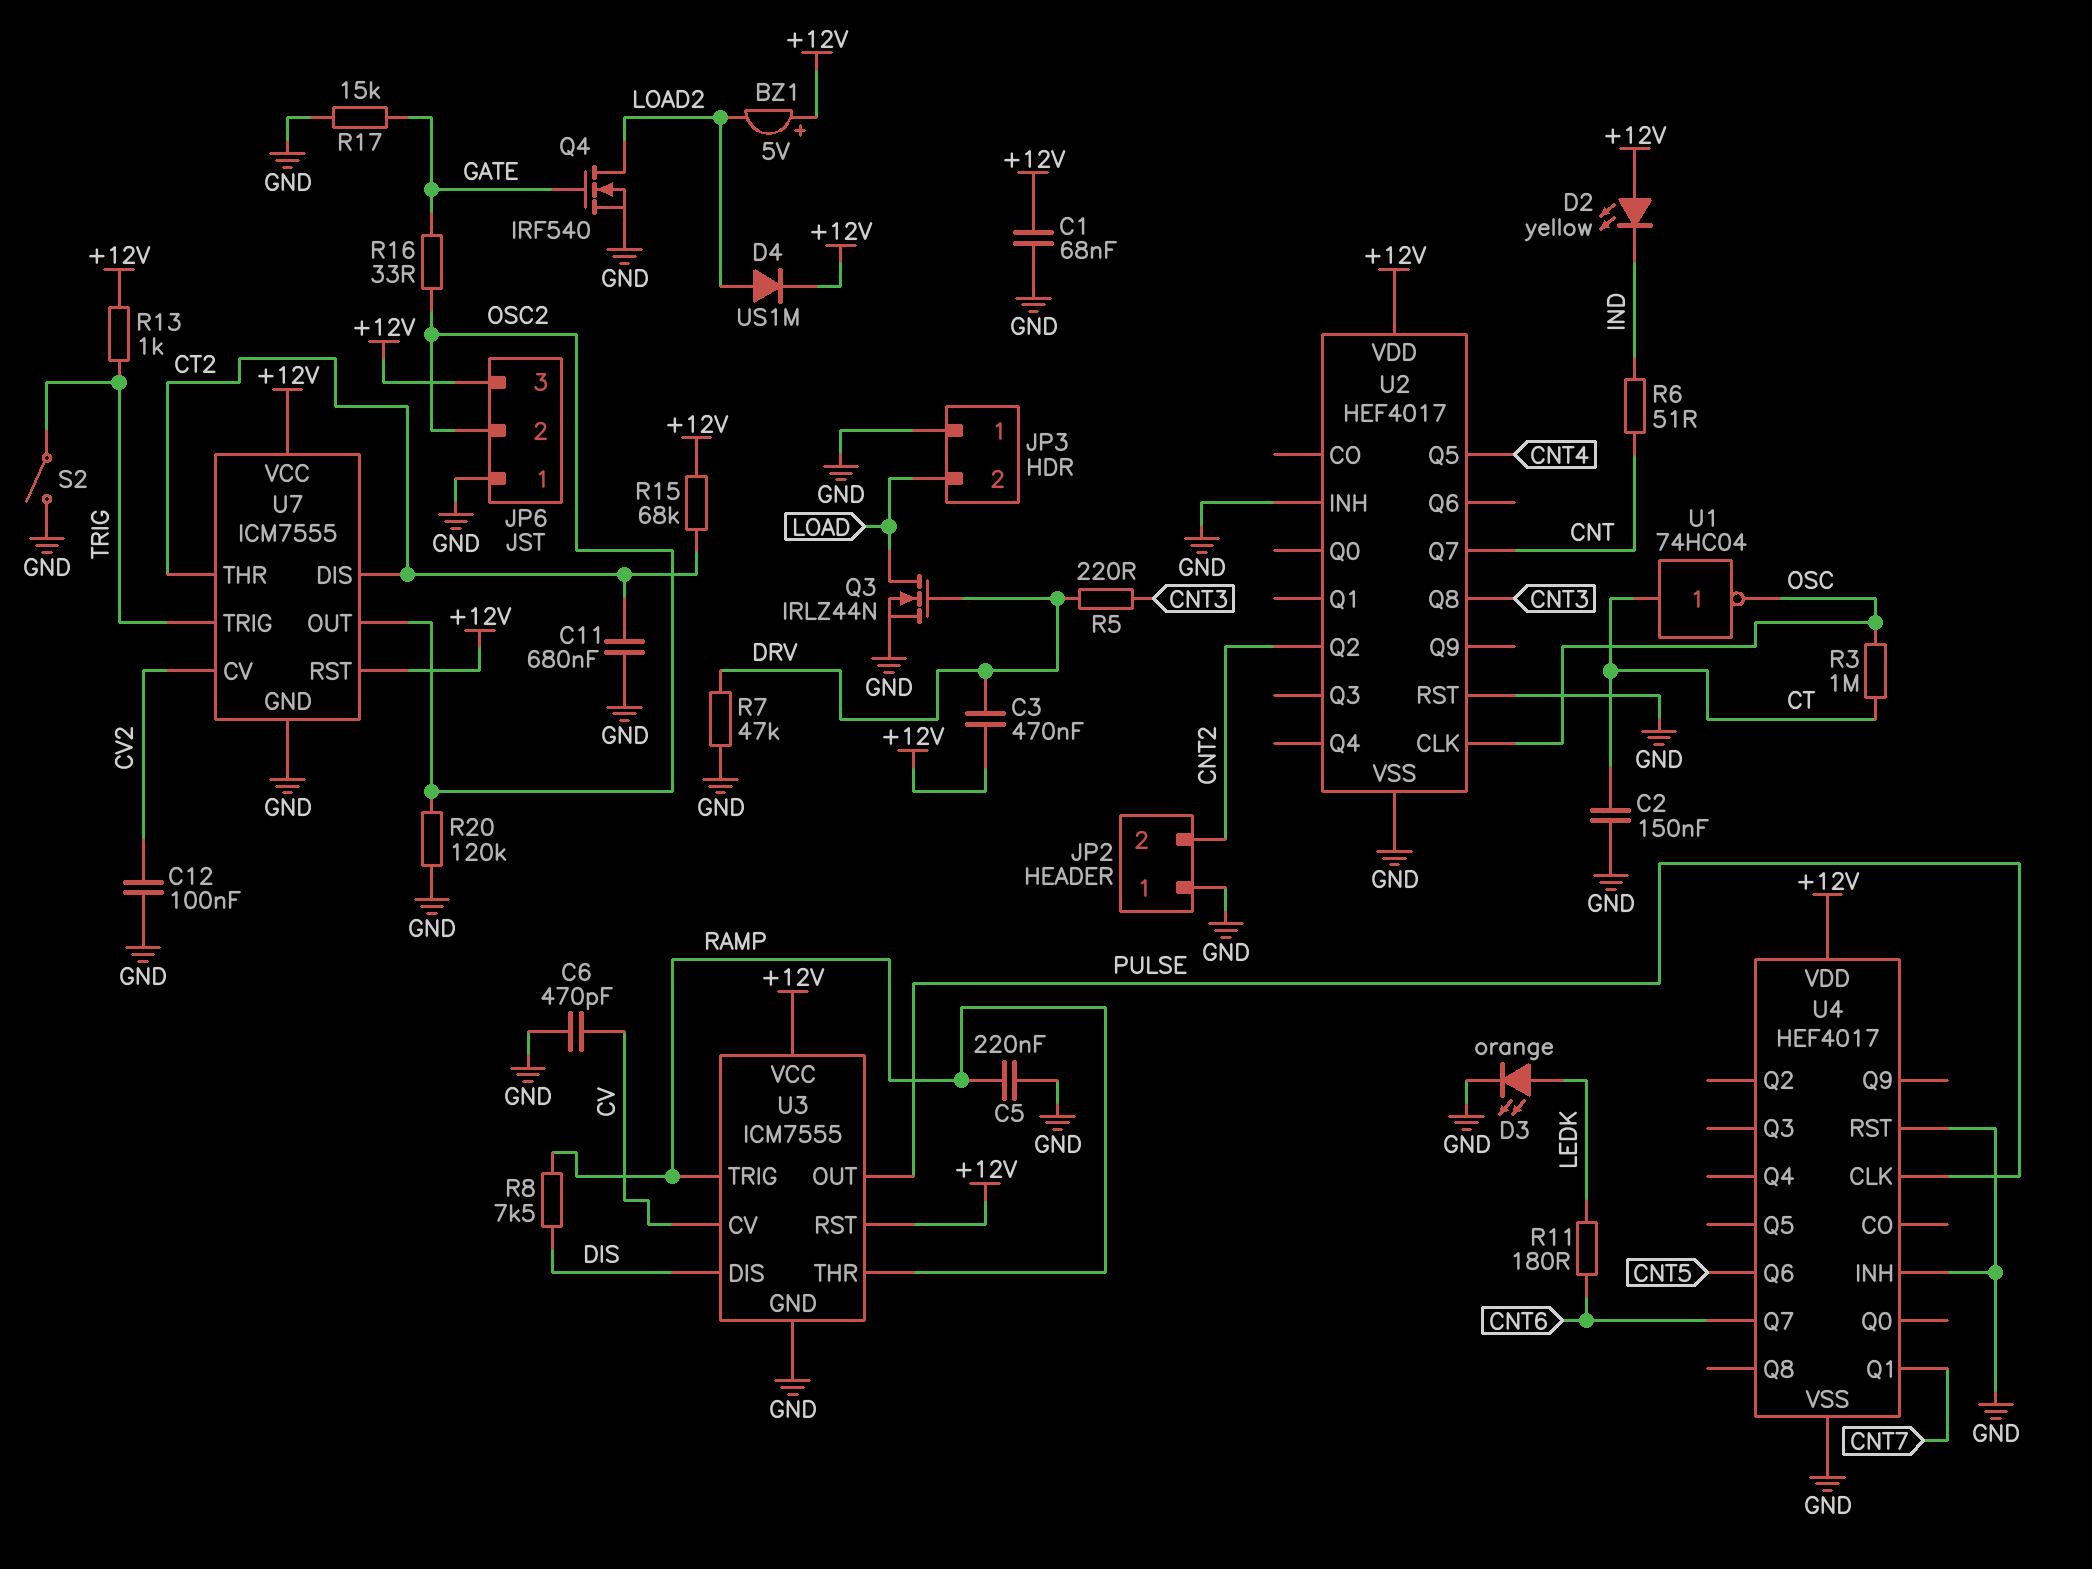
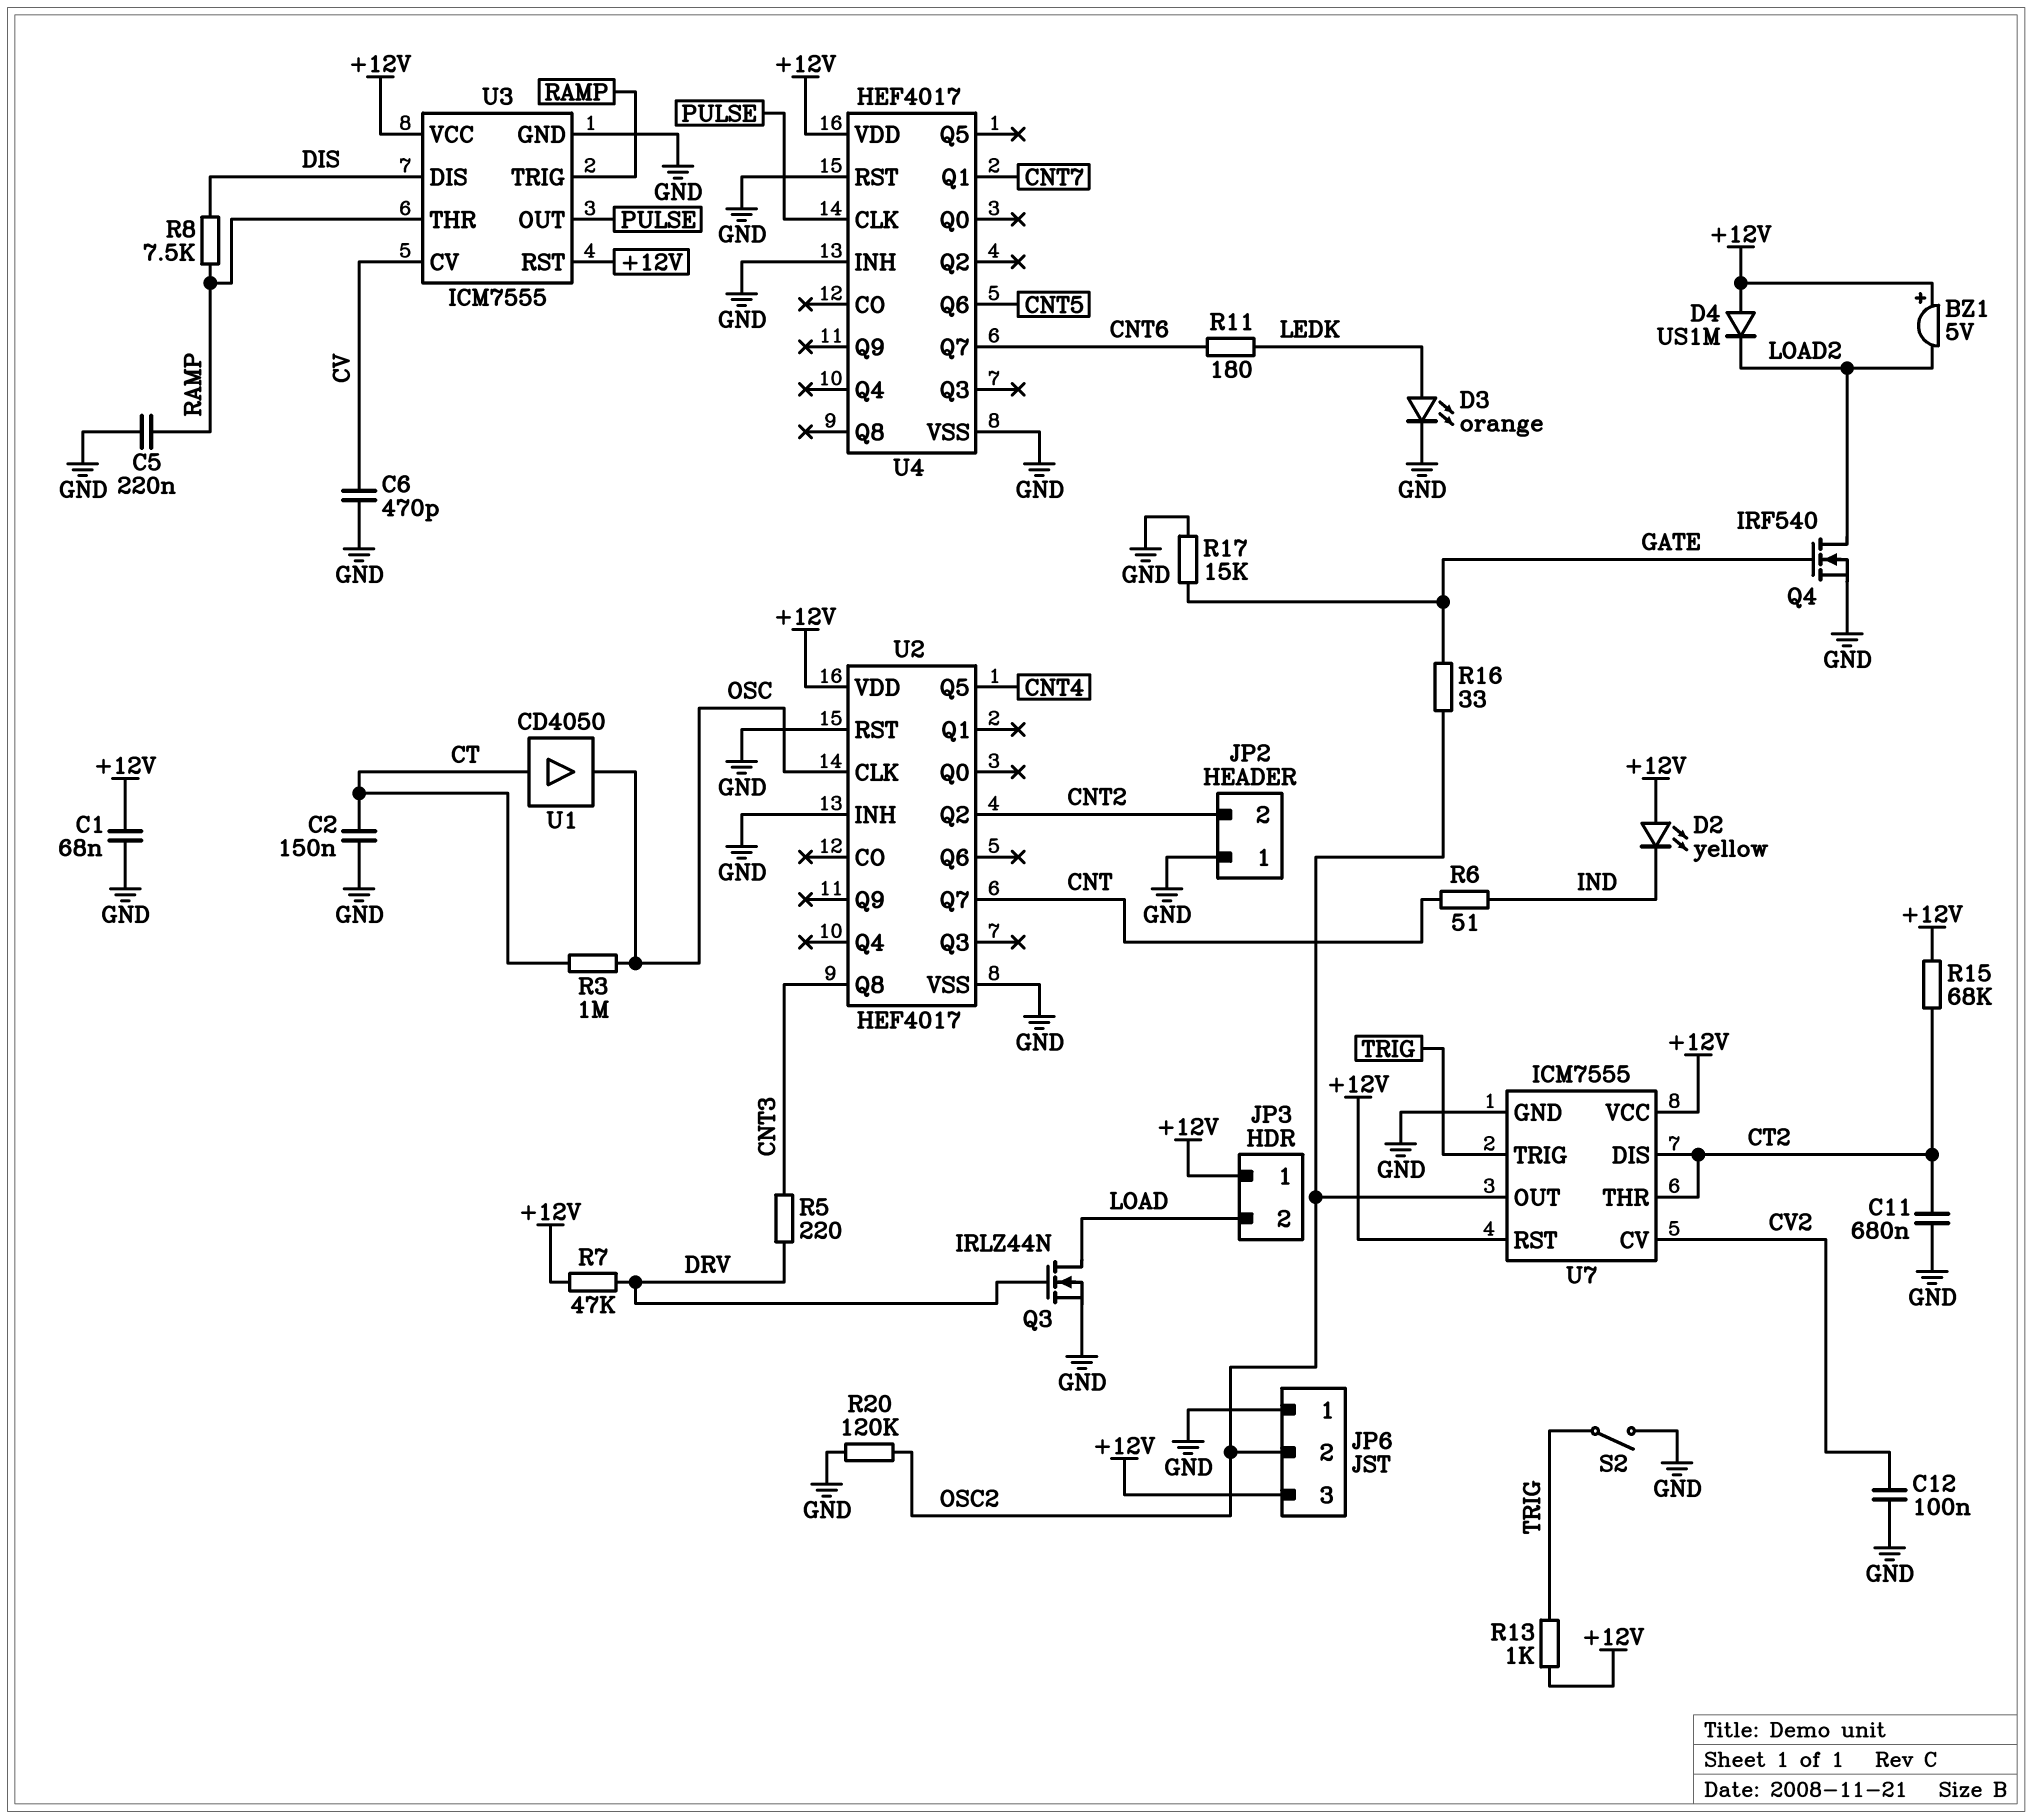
C3: 470nF (+12V, DRV) -> none
D4: diode US1M (A LOAD2, K +12V) -> diode US1M (A +12V, K LOAD2)
JP3 pin 1: GND -> +12V
R7: 47k (DRV, GND) -> 47k (+12V, DRV)
U1: NOT 74HC04 (in CT, out OSC) -> buffer CD4050 (in CT, out OSC)

